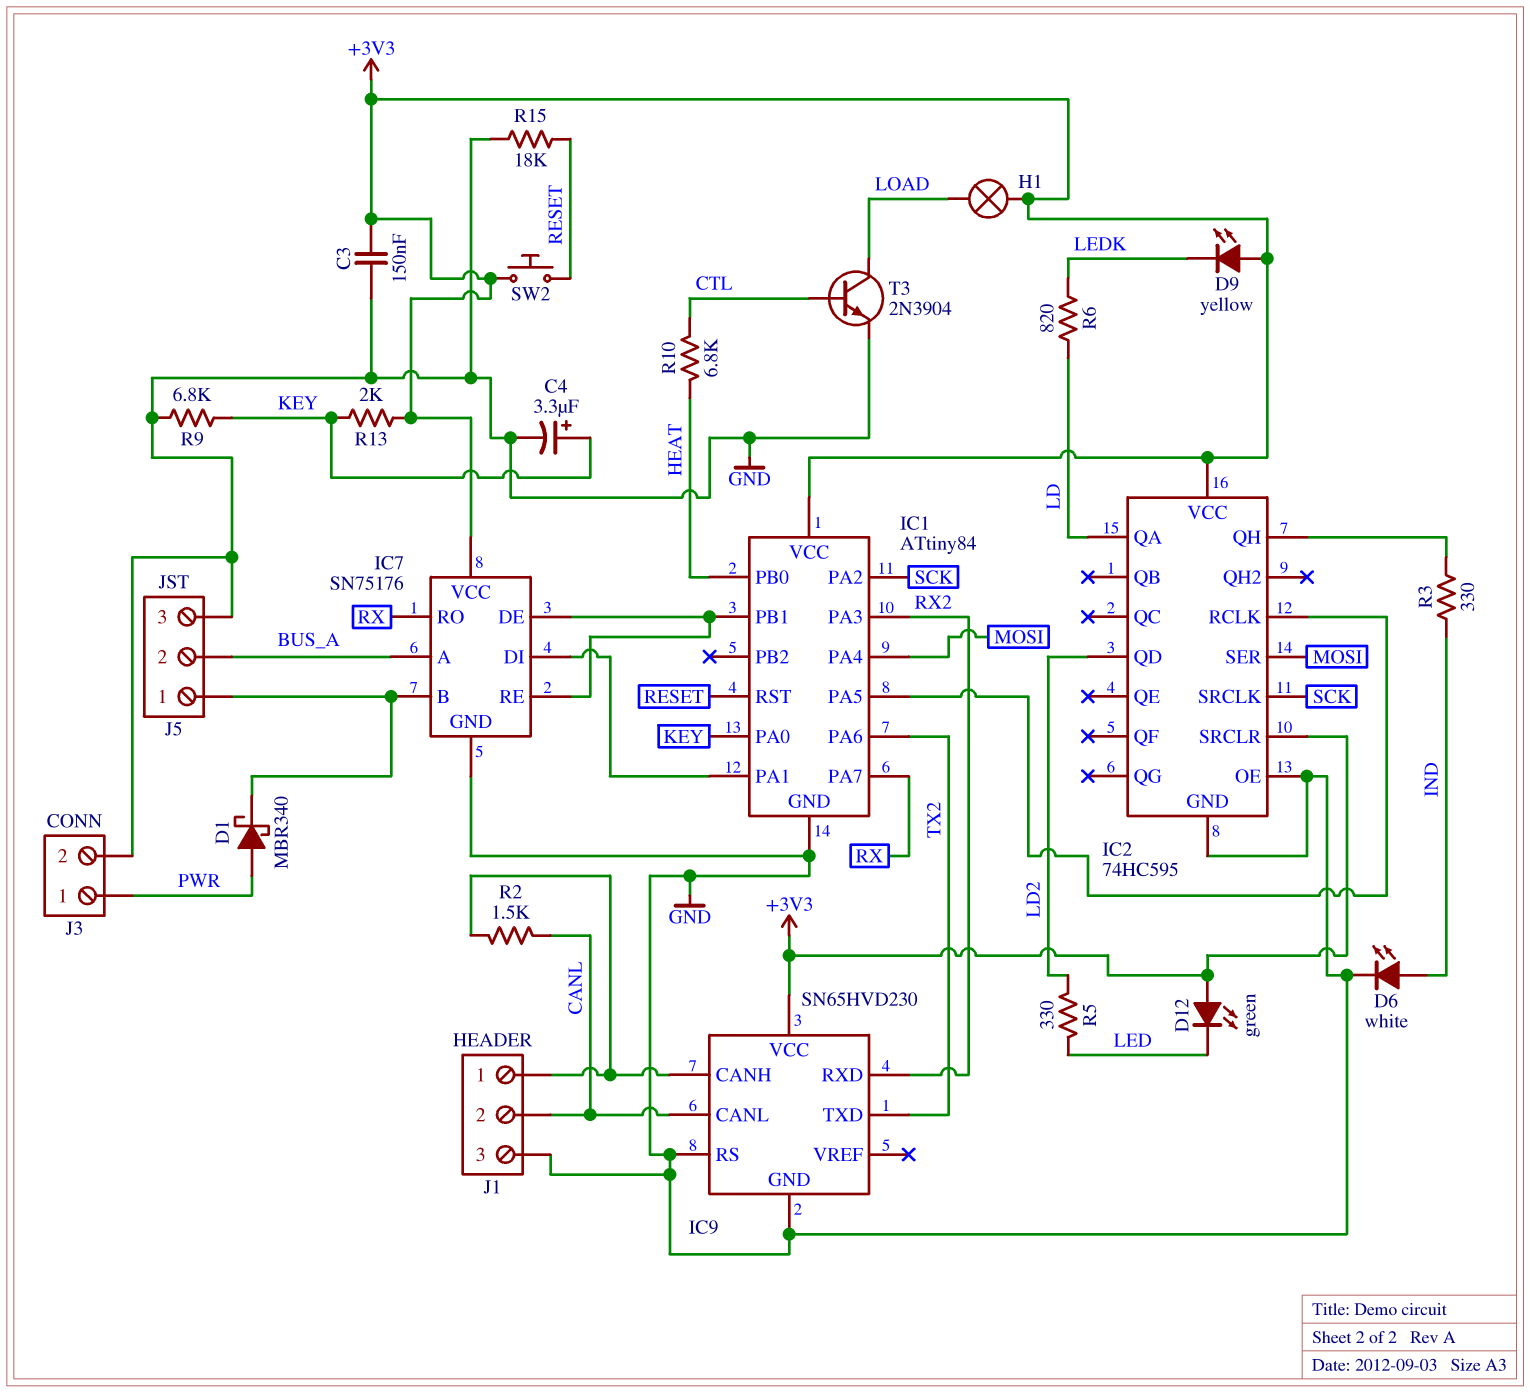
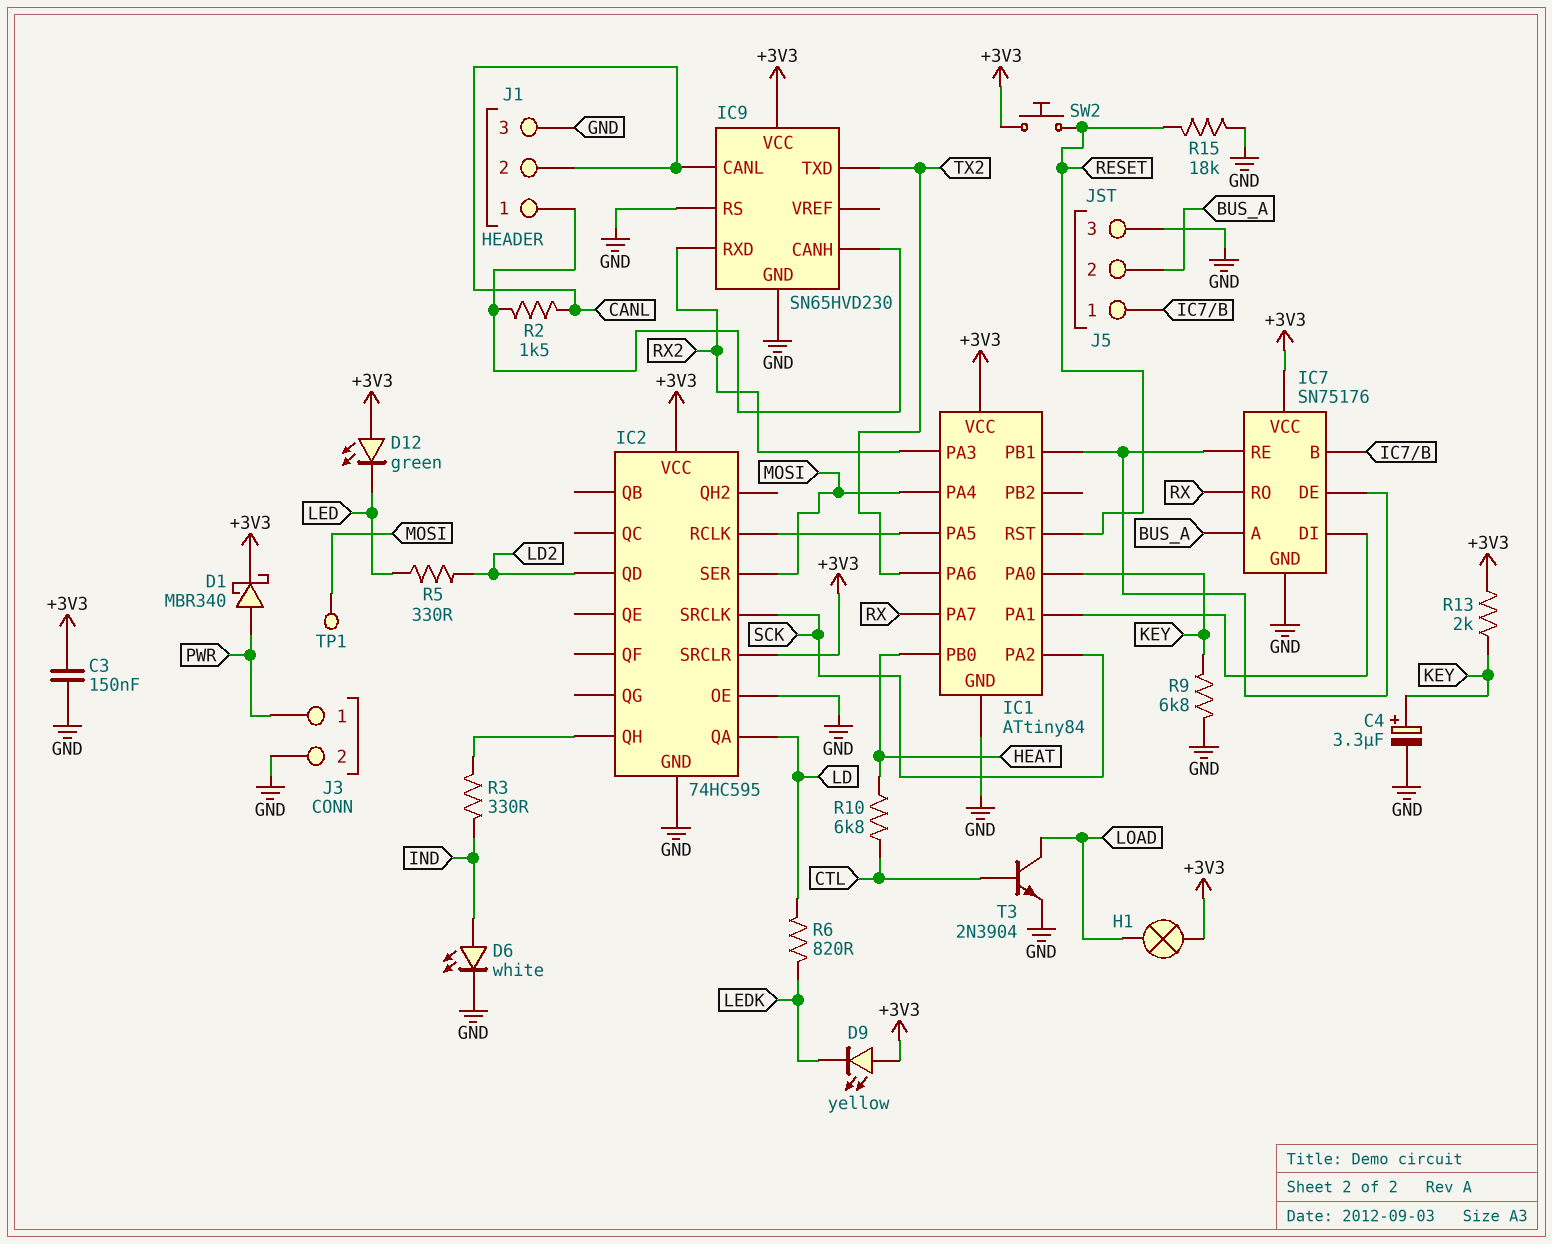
D1: schottky MBR340 (A PWR, K IC7/B) -> schottky MBR340 (A PWR, K +3V3)
TP1: none -> test point (MOSI)

